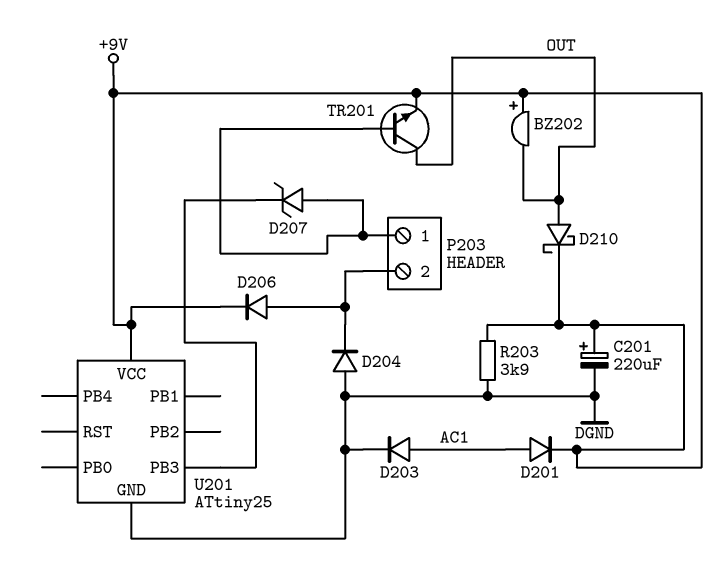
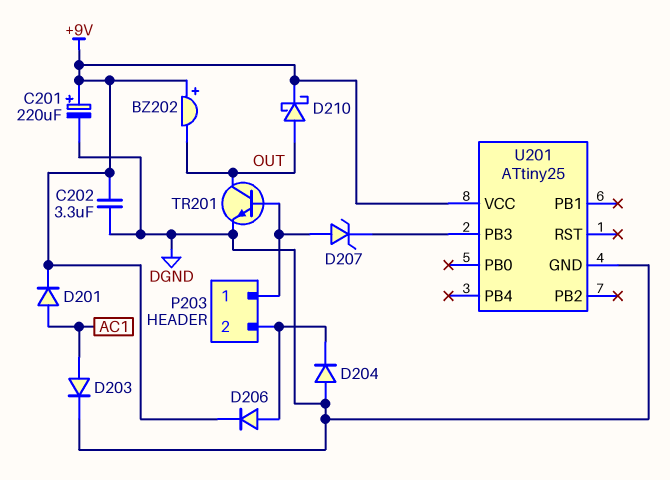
C202: none -> 3.3uF (+9V, DGND)
R203: 3.9k (+9V, DGND) -> none
TR201: NPN (B P203/1, C OUT, E +9V) -> NPN (B P203/1, C OUT, E DGND)

